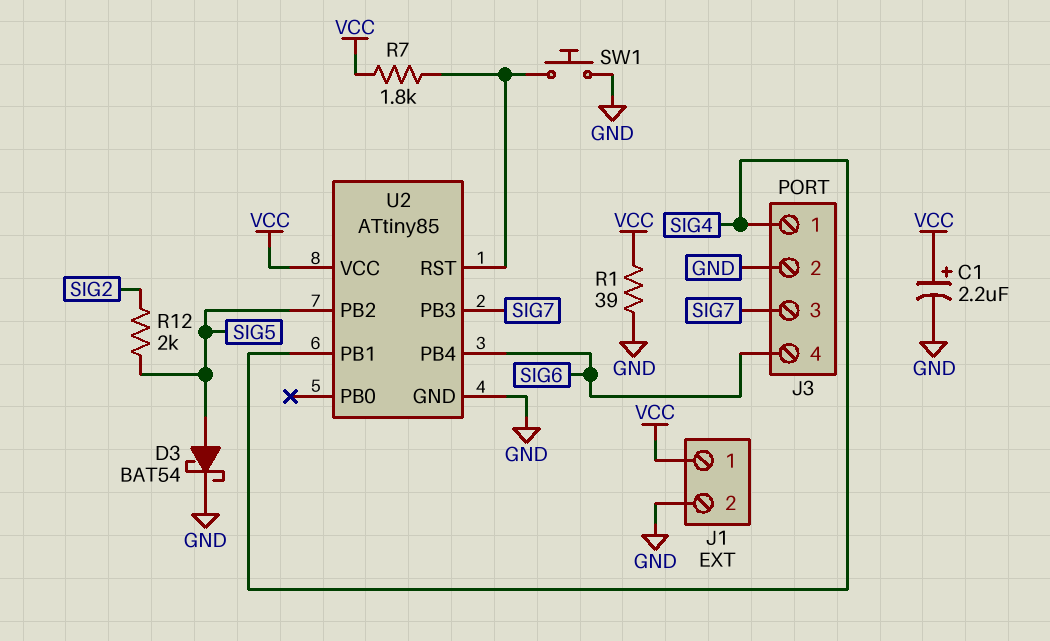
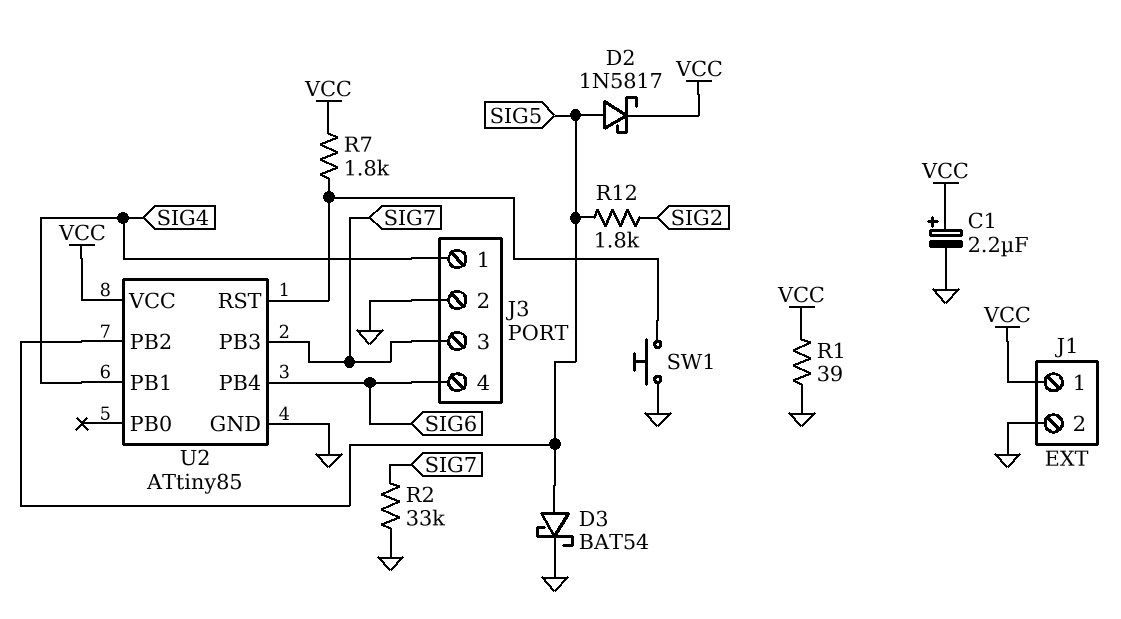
D2: none -> schottky 1N5817 (A SIG5, K VCC)
R2: none -> 33k (GND, SIG7)
R12: 2k (SIG2, SIG5) -> 1.8k (SIG2, SIG5)

